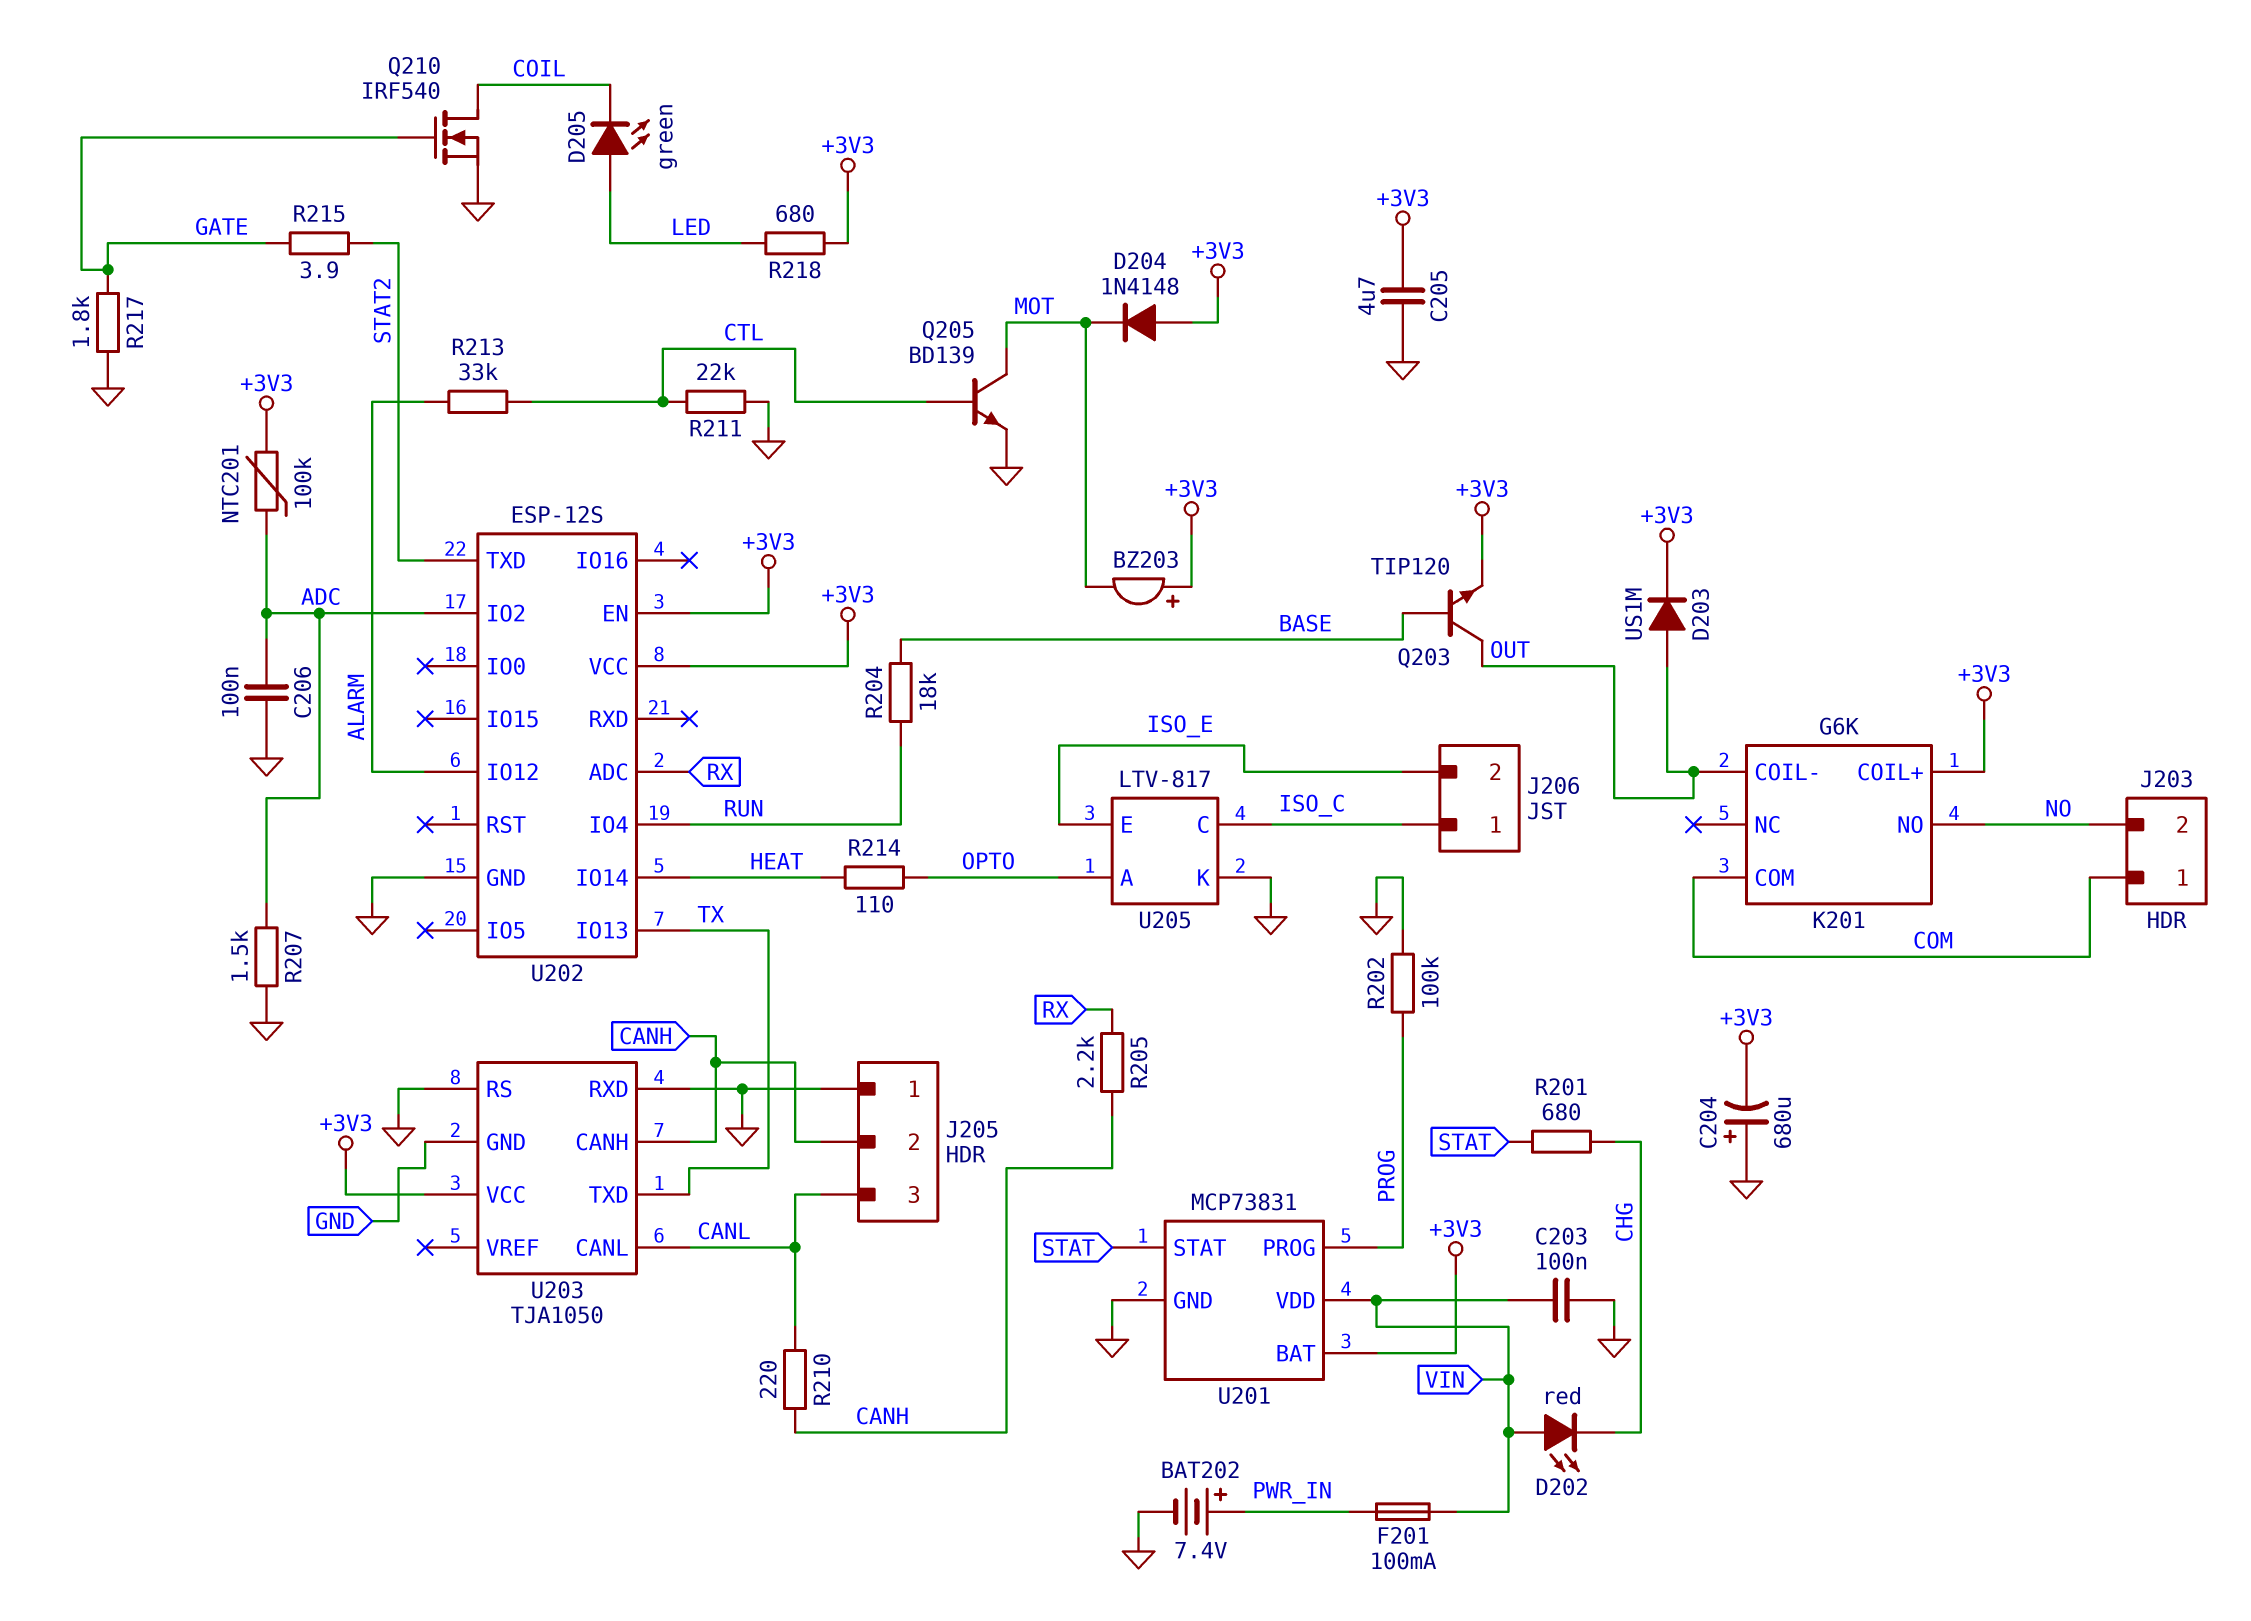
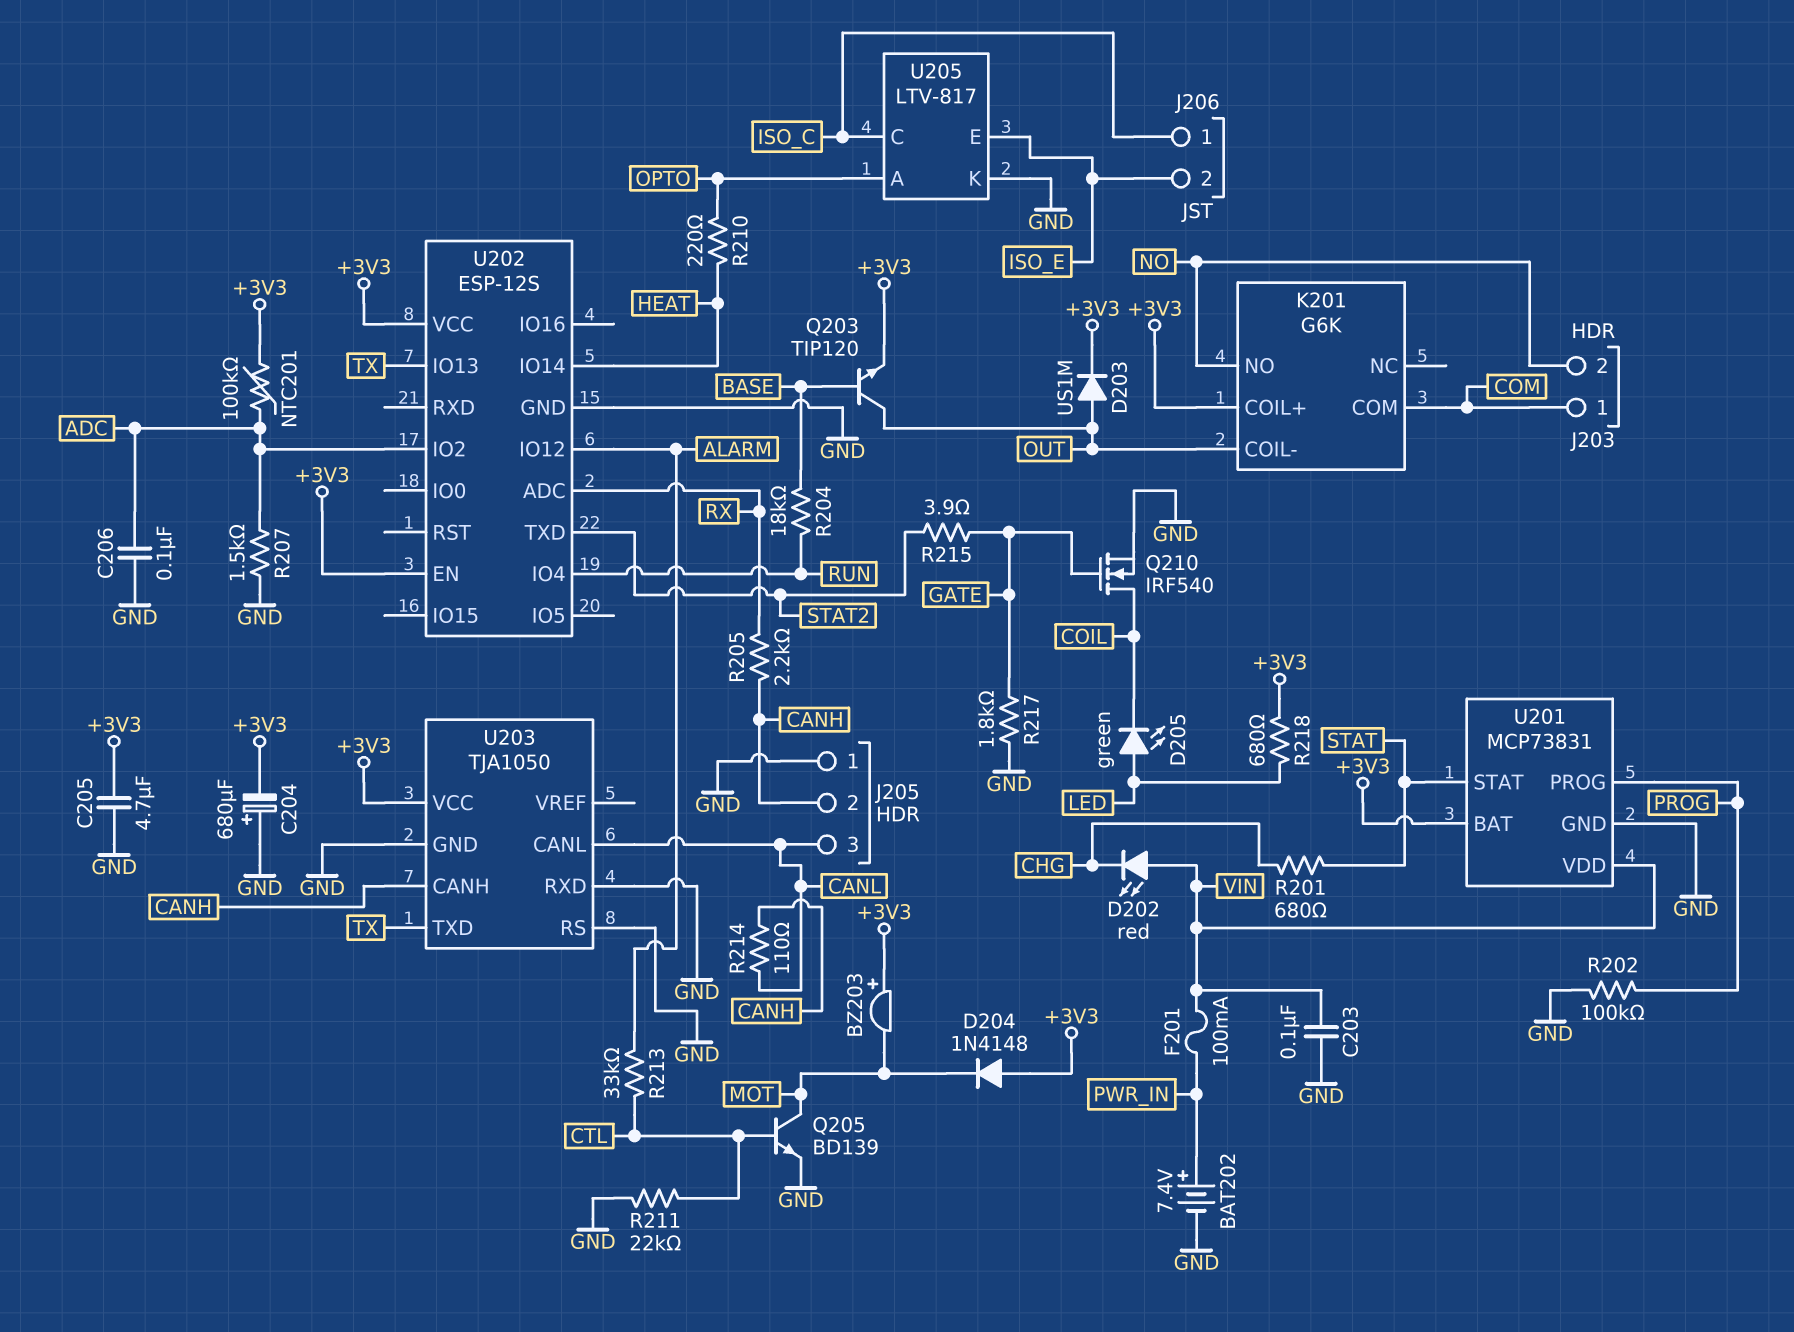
R210: 220 (CANH, CANL) -> 220 (HEAT, OPTO)
R214: 110 (HEAT, OPTO) -> 110 (CANH, CANL)

